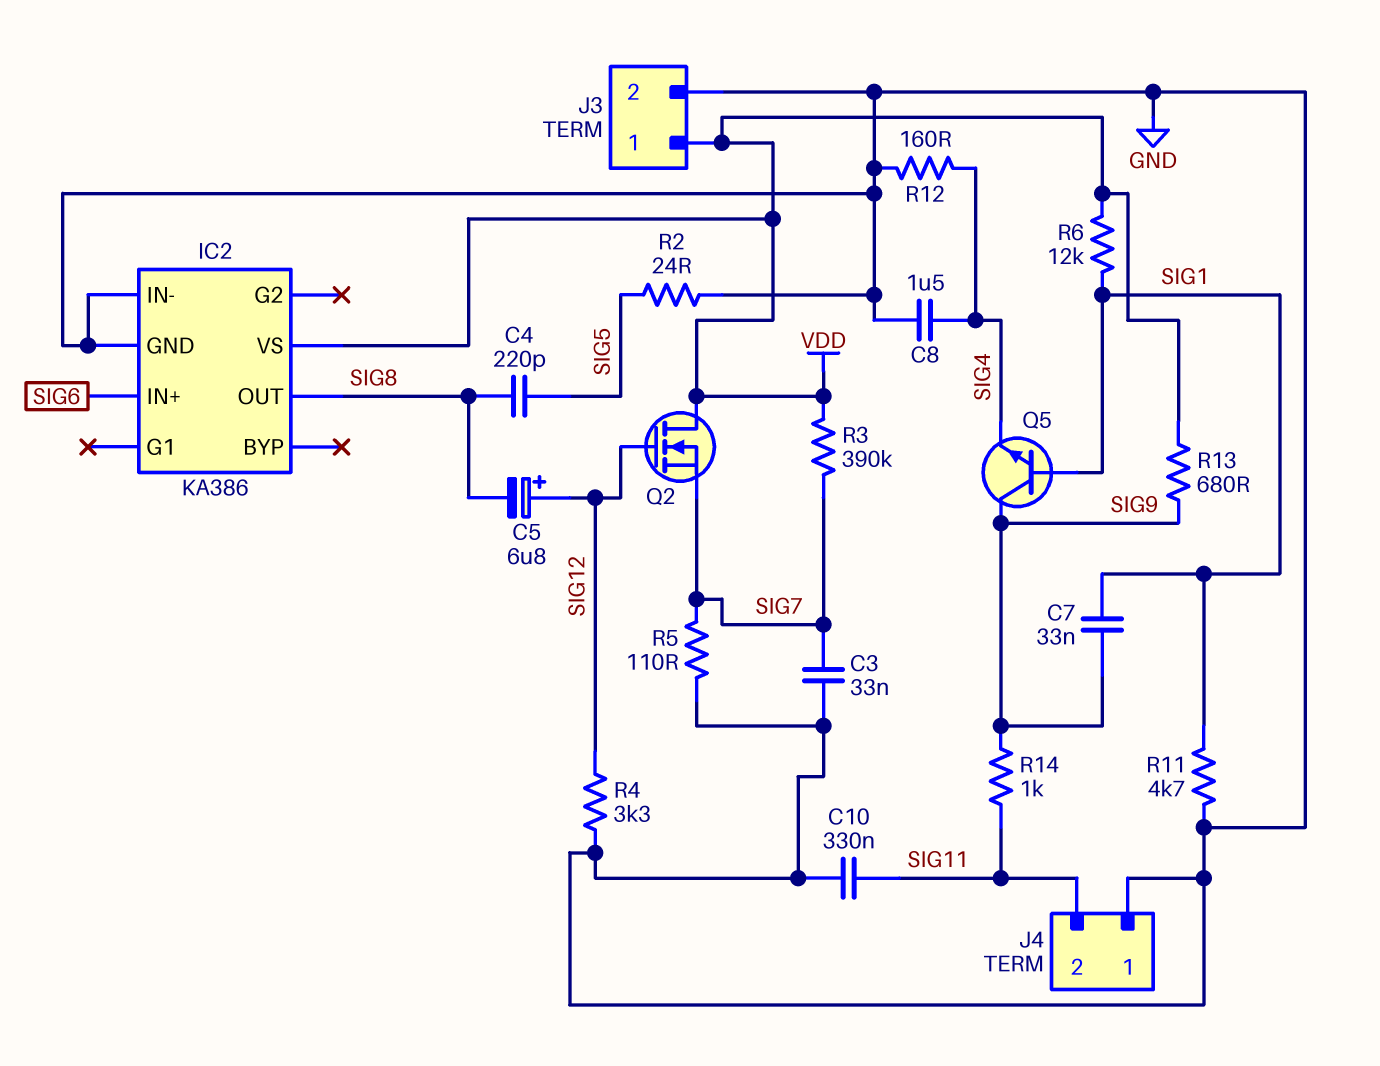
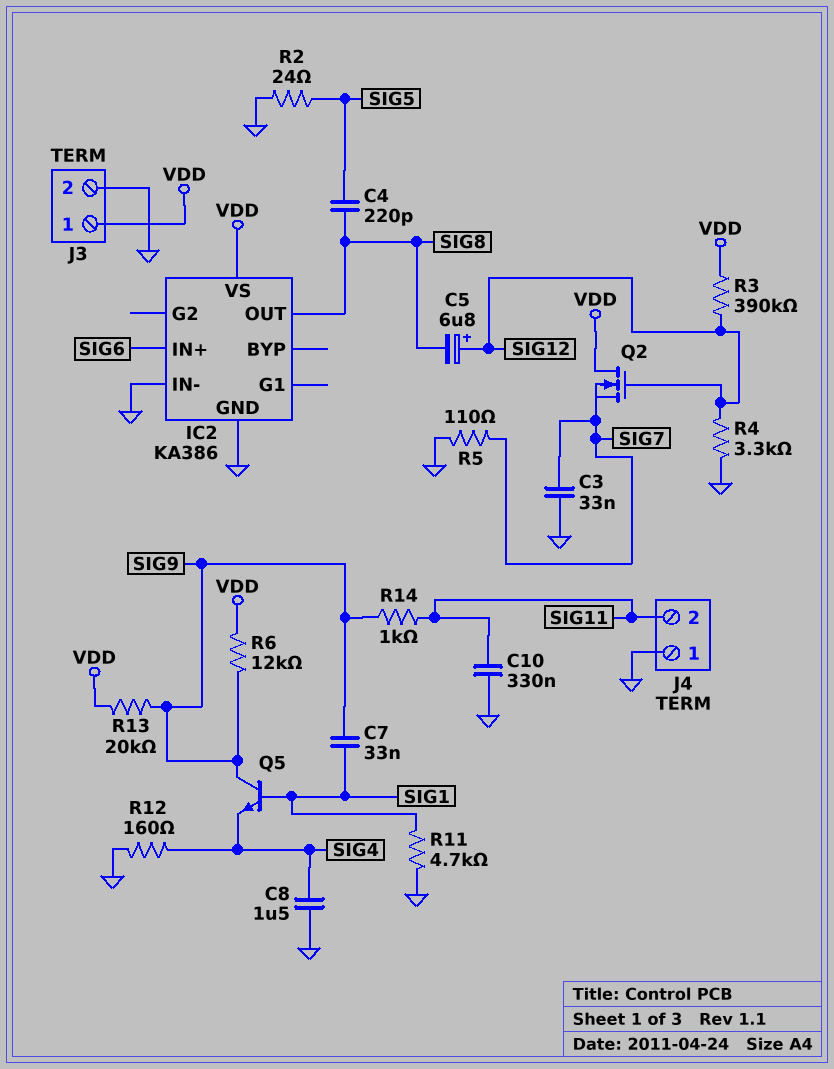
R3: 390k (SIG7, VDD) -> 390k (SIG12, VDD)
R6: 12k (SIG1, VDD) -> 12k (SIG9, VDD)
R13: 680 (SIG9, VDD) -> 20k (SIG9, VDD)

